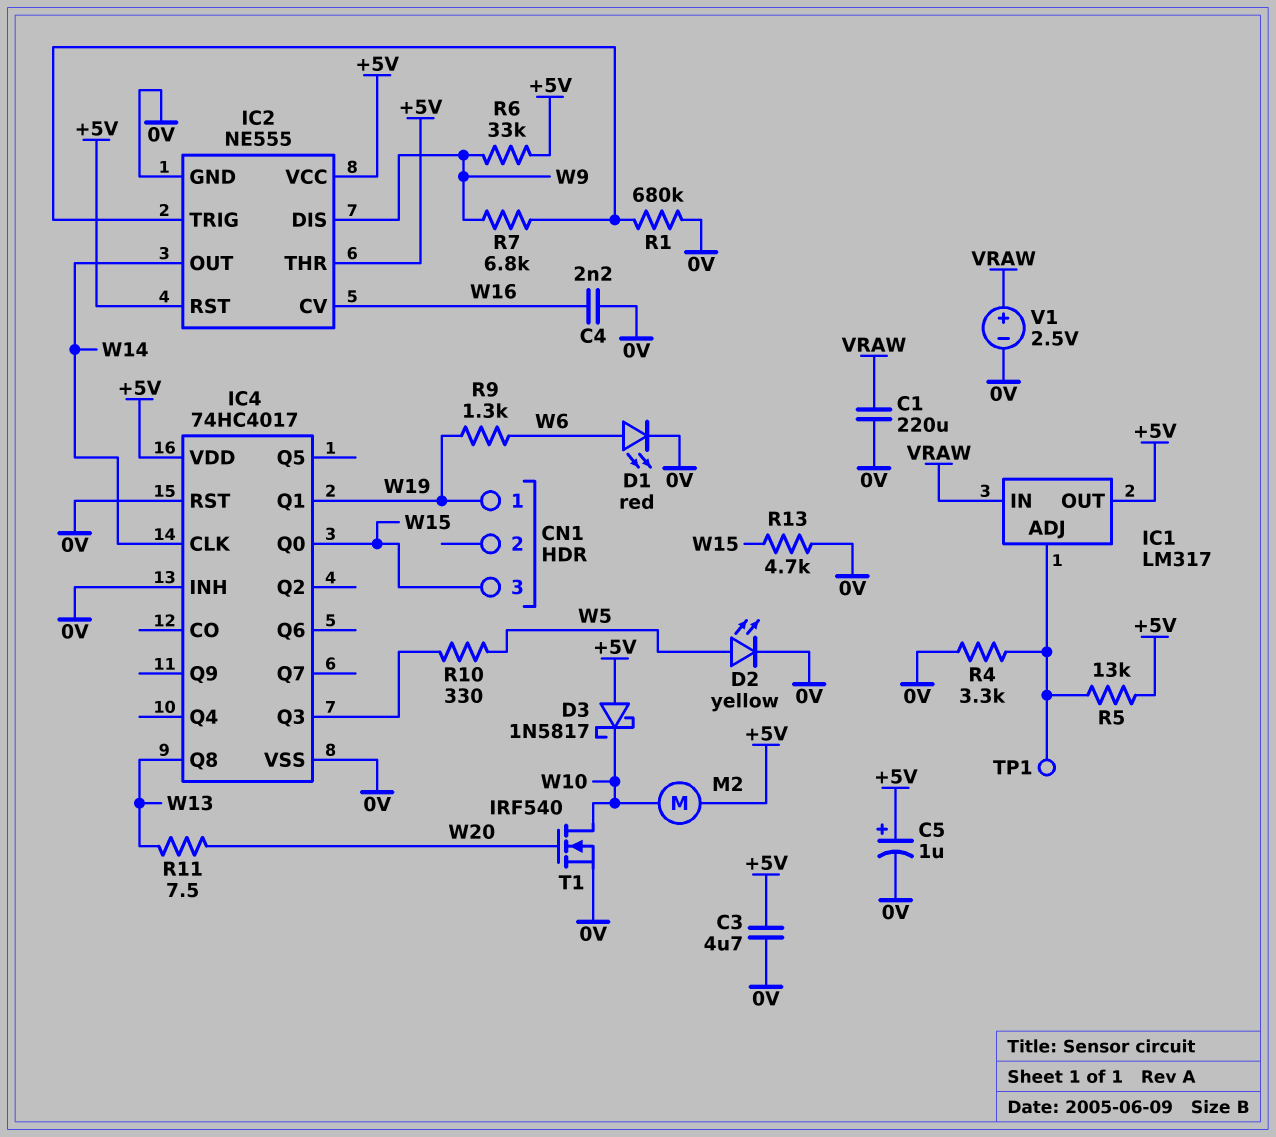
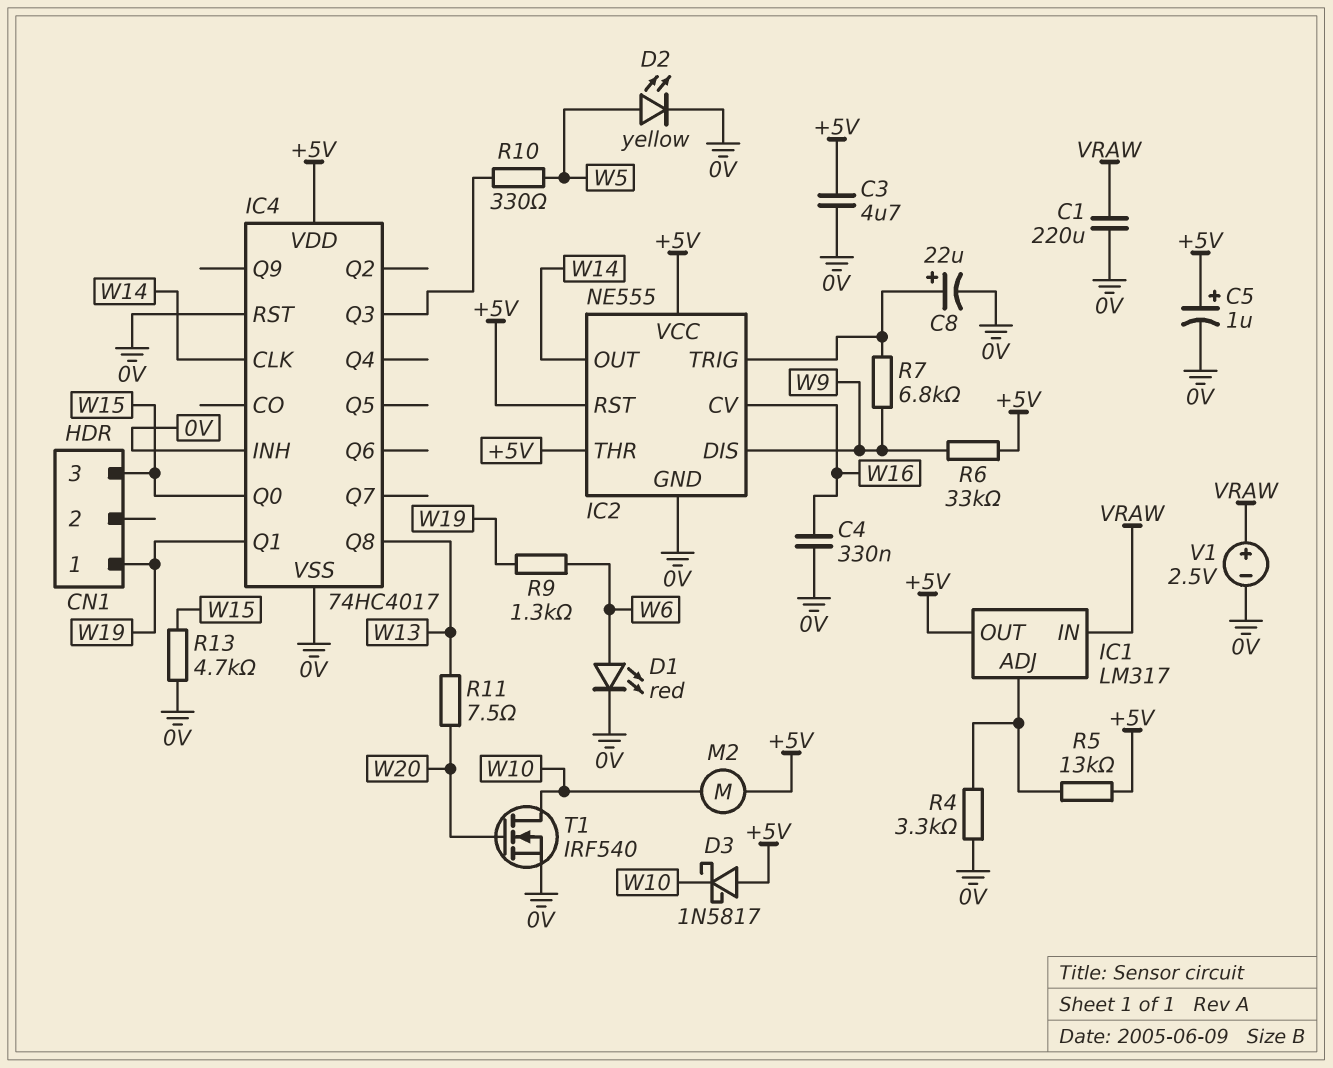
C4: 2.2nF (0V, W16) -> 330nF (0V, W16)
C8: none -> 22uF (plus IC2/TRIG, minus 0V)
R1: 680k (0V, IC2/TRIG) -> none
TP1: test point (IC1/ADJ) -> none

